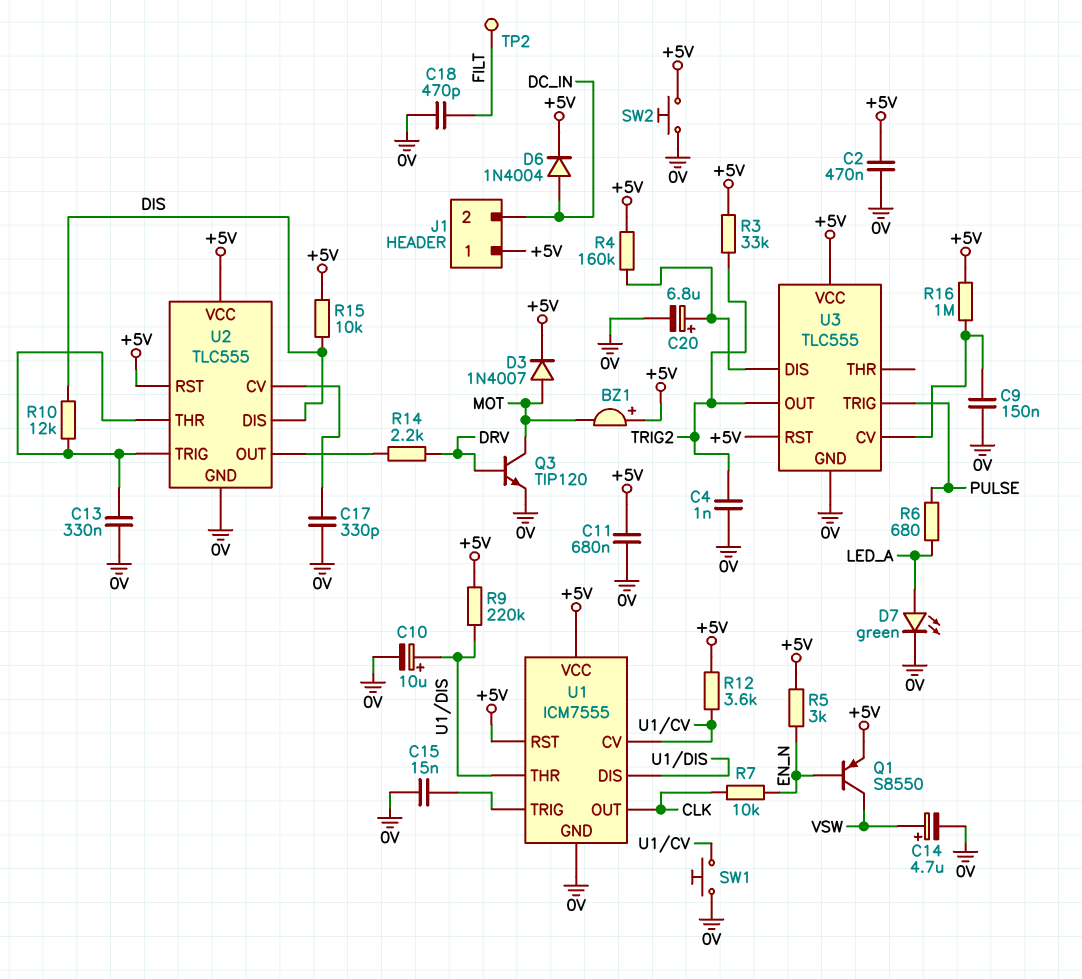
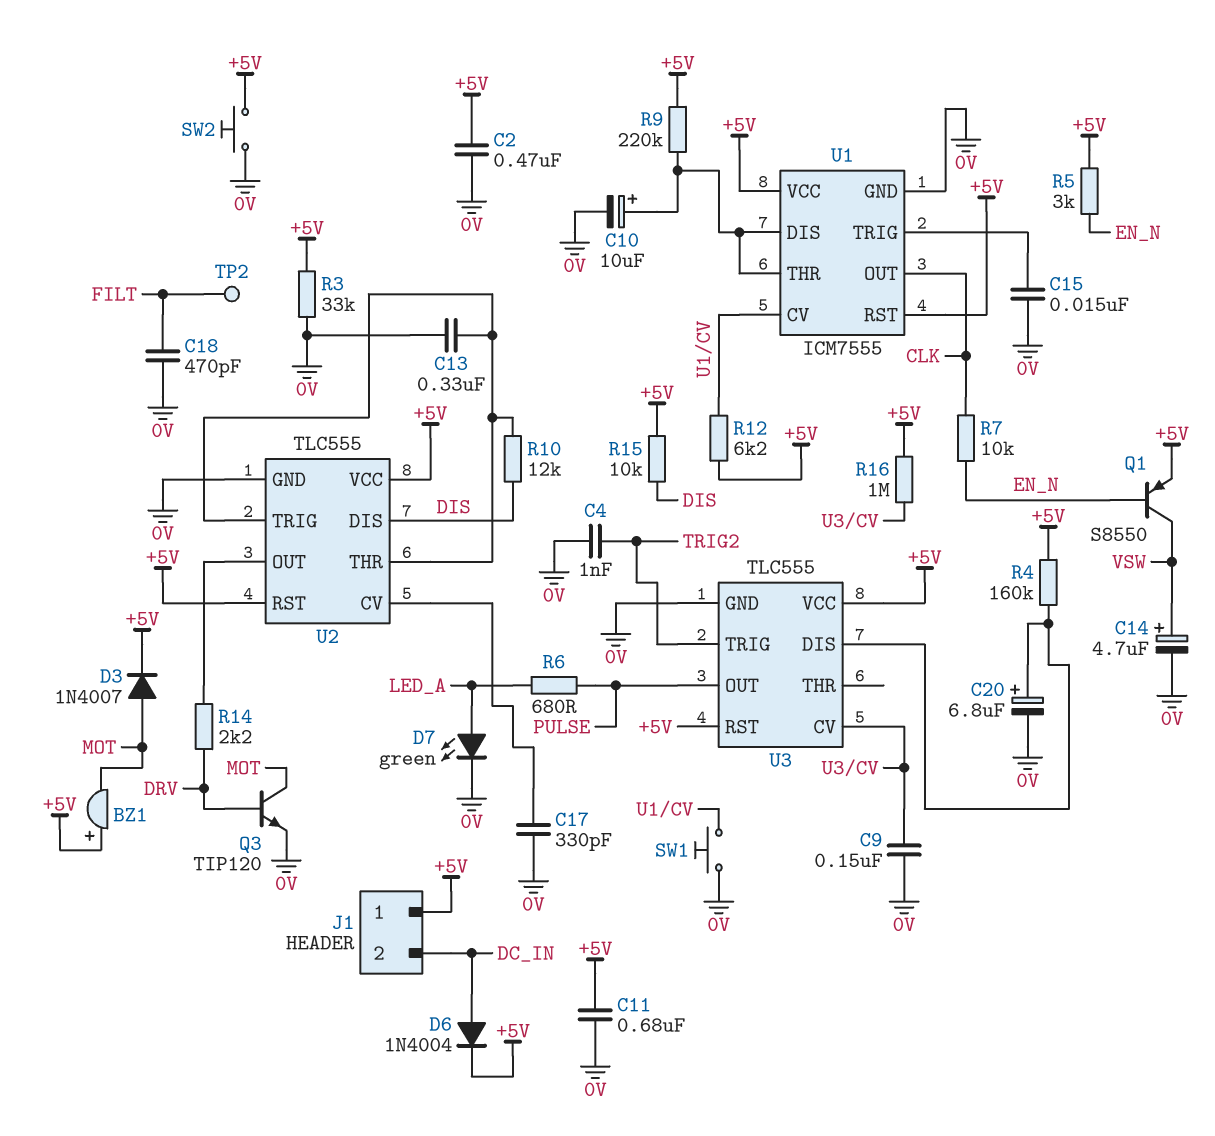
R3: 33k (+5V, TRIG2) -> 33k (+5V, 0V)
R12: 3.6k (+5V, U1/CV) -> 6.2k (+5V, U1/CV)
U3 pin OUT: TRIG2 -> PULSE
U3 pin TRIG: PULSE -> TRIG2

